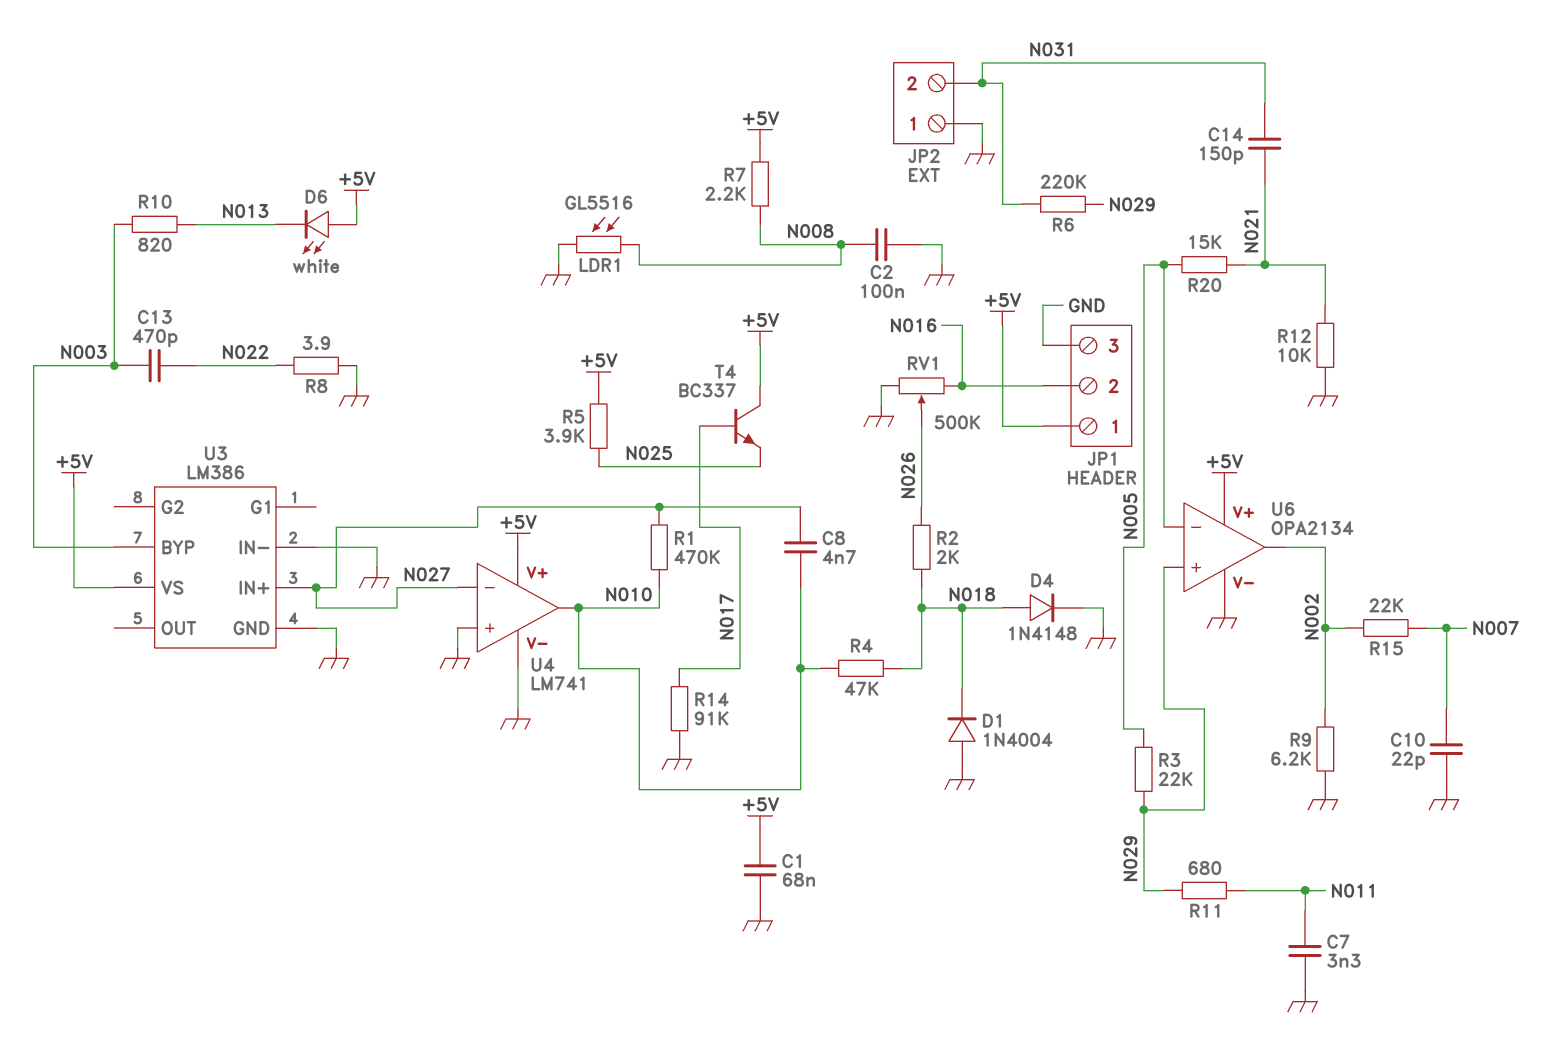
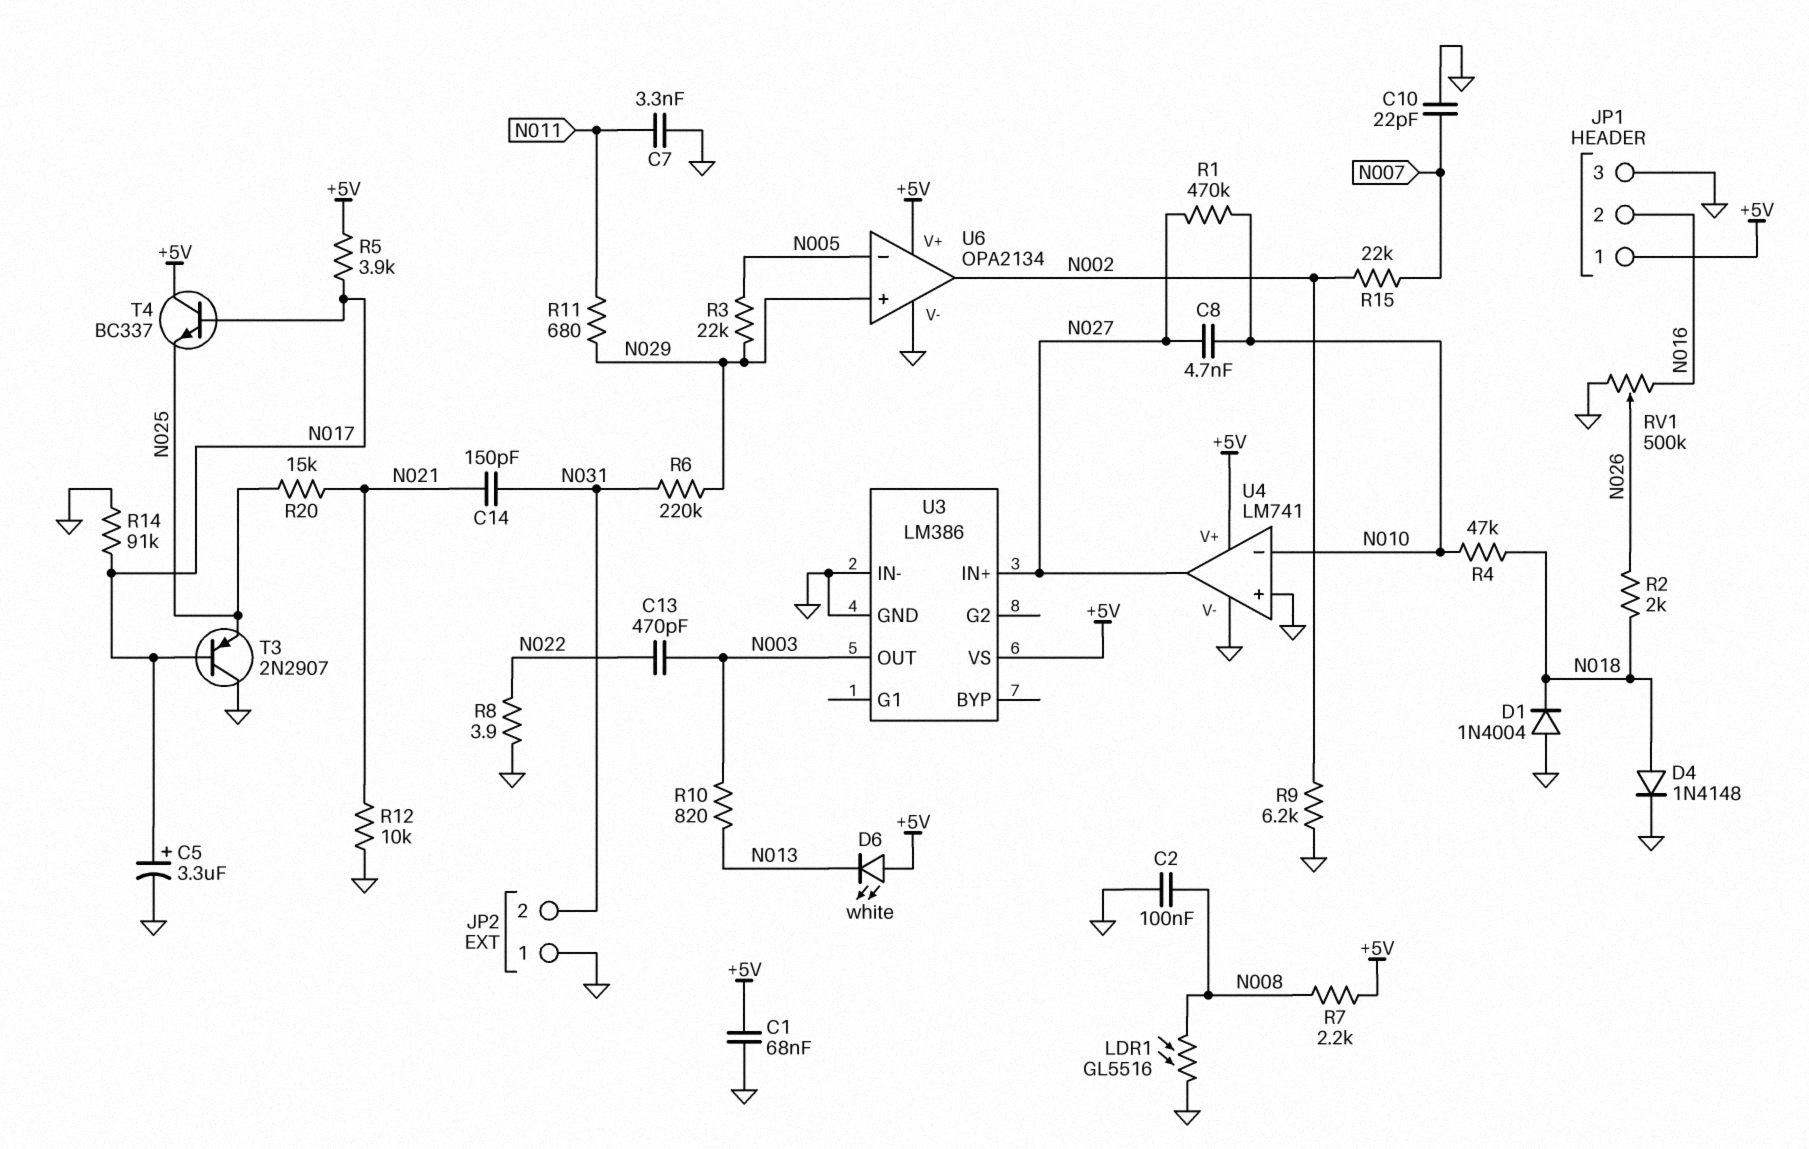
C5: none -> 3.3uF (plus N017, minus GND)
R5: 3.9k (+5V, N025) -> 3.9k (+5V, N017)
R20: 15k (N005, N021) -> 15k (N021, N025)
T3: none -> PNP 2N2907 (B N017, C GND, E N025)
U3 pin BYP: N003 -> none
U3 pin OUT: none -> N003
U4 pin in-: N027 -> N010
U4 pin out: N010 -> N027

